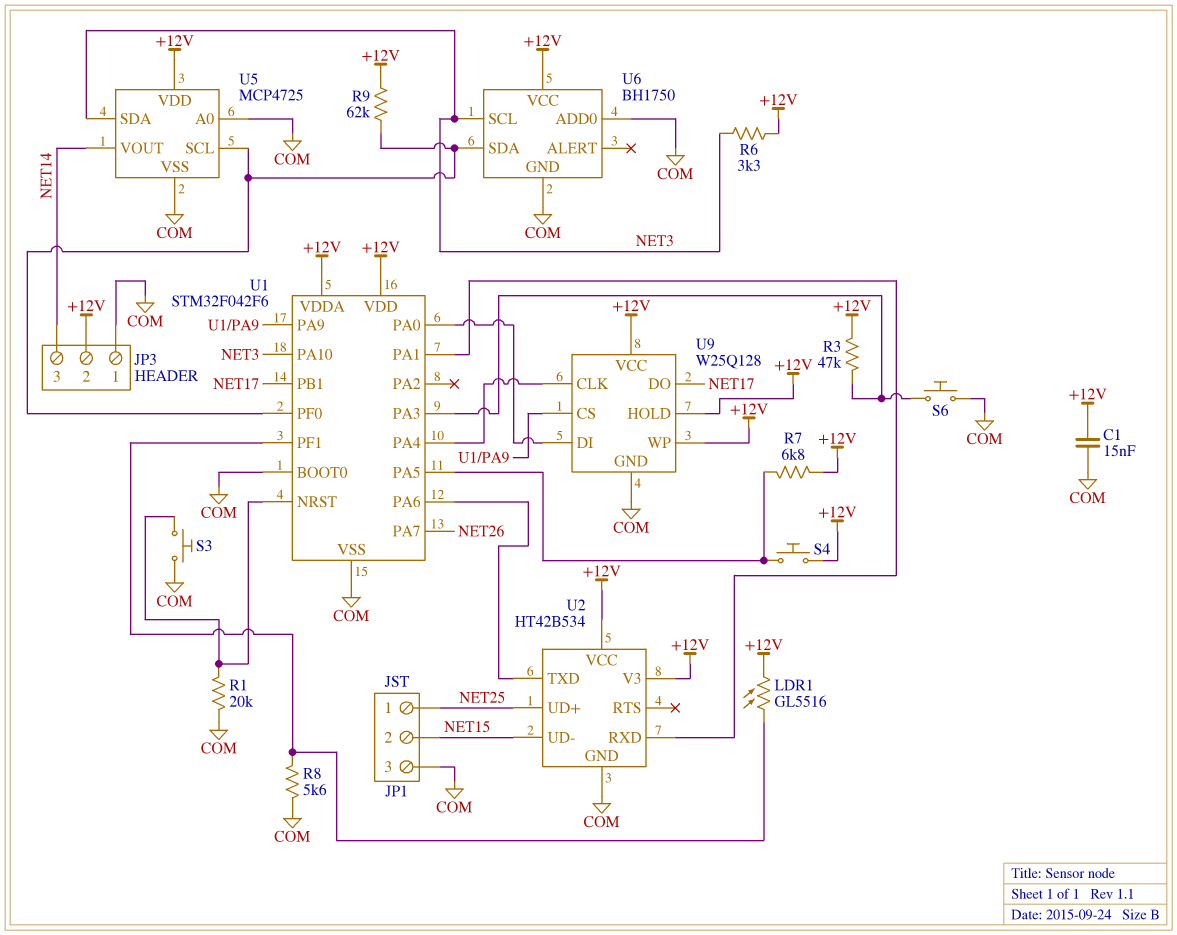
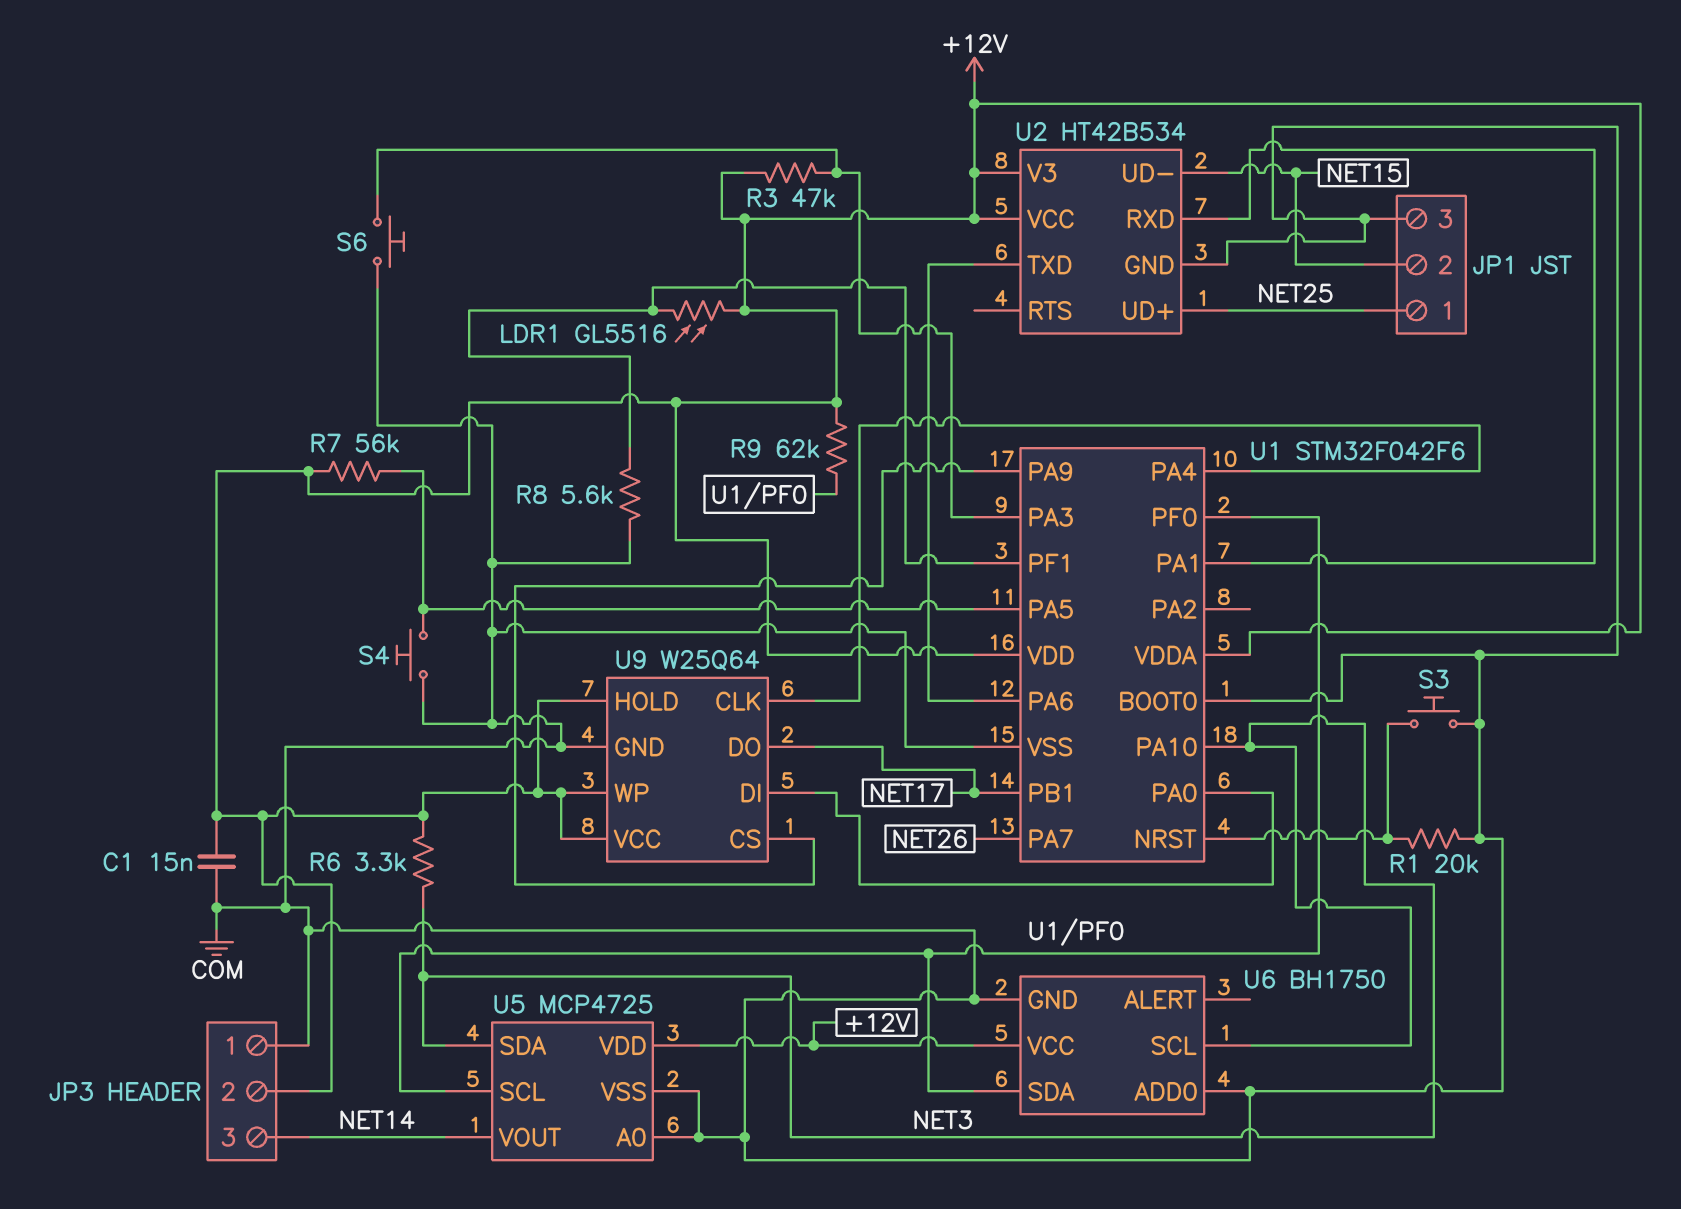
R7: 6.8k (+12V, U1/PA5) -> 56k (+12V, U1/PA5)
S4: button (+12V, U1/PA5) -> button (COM, U1/PA5)
U9: W25Q128 -> W25Q64

